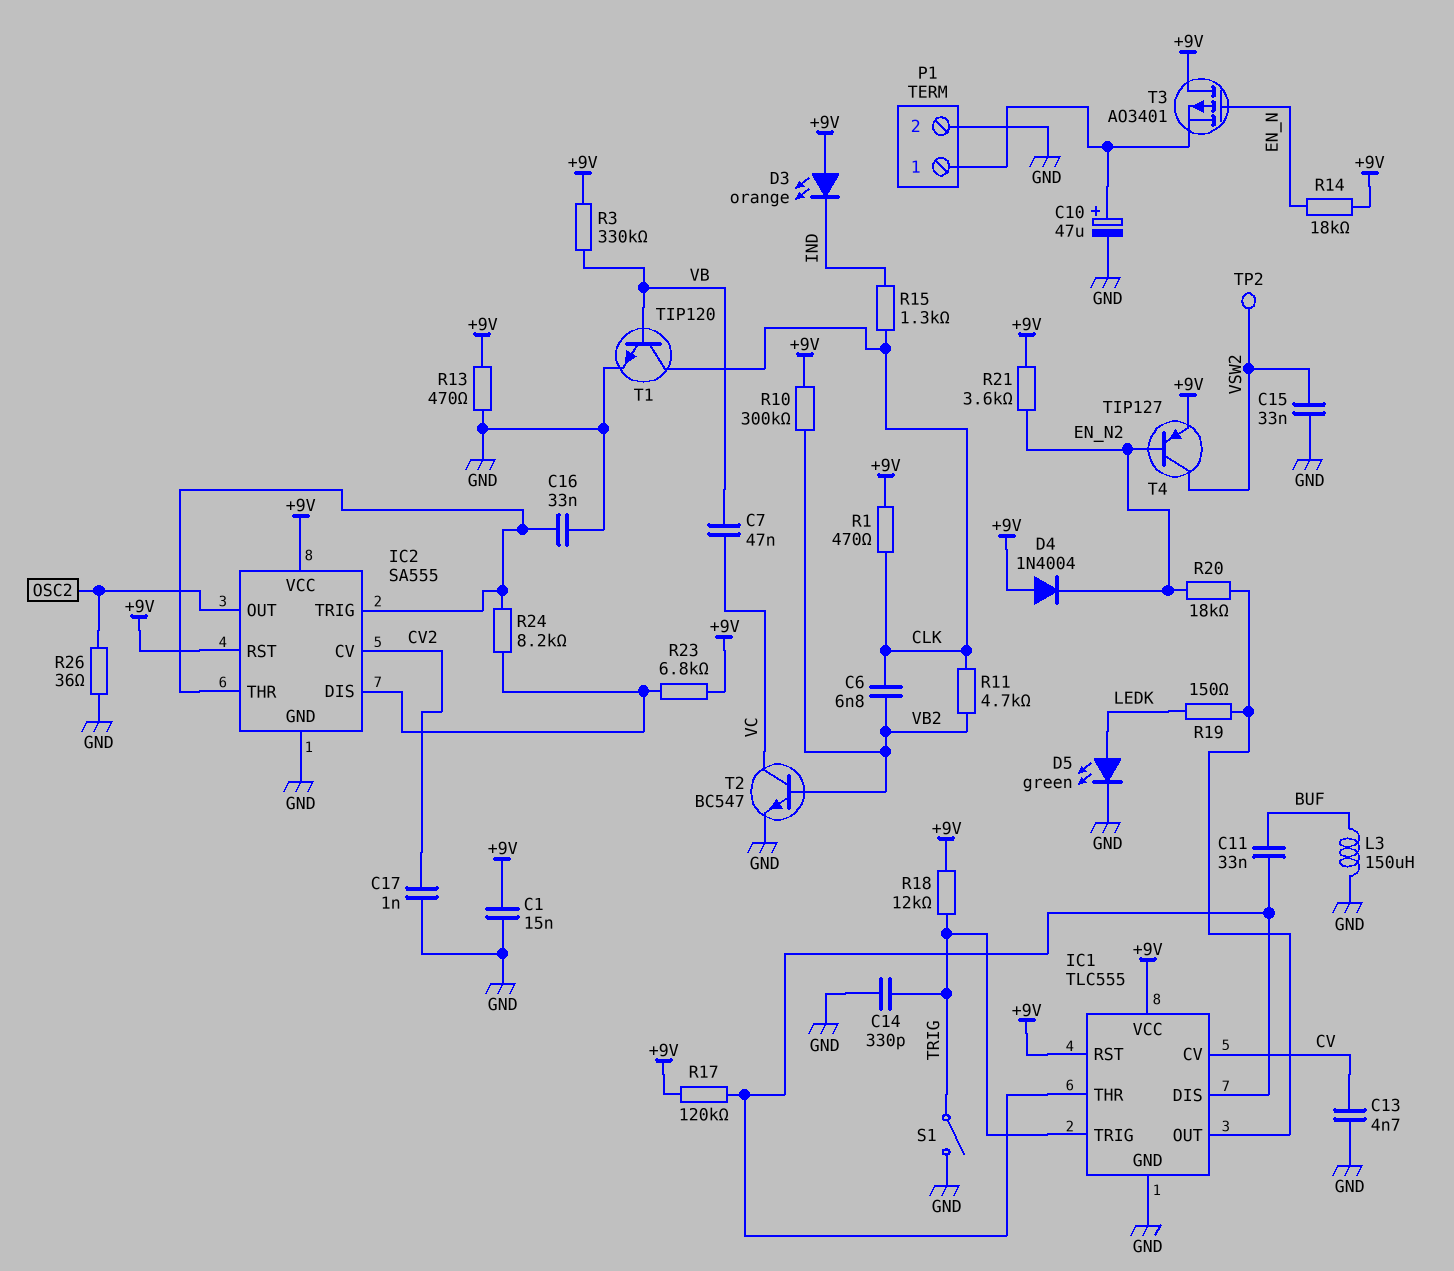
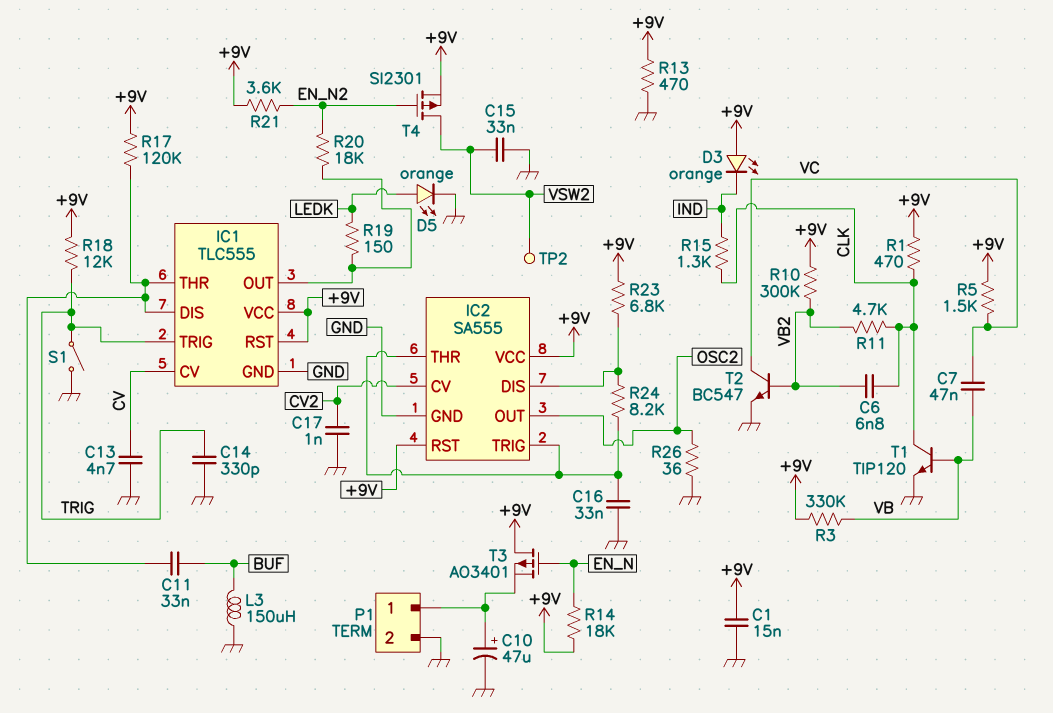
D4: diode 1N4004 (A +9V, K EN_N2) -> none
D5: LED green (A LEDK, K GND) -> LED orange (A LEDK, K GND)
R5: none -> 1.5k (+9V, VC)
T4: PNP TIP127 (B EN_N2, C VSW2, E +9V) -> PMOS SI2301 (G EN_N2, D VSW2, S +9V)

